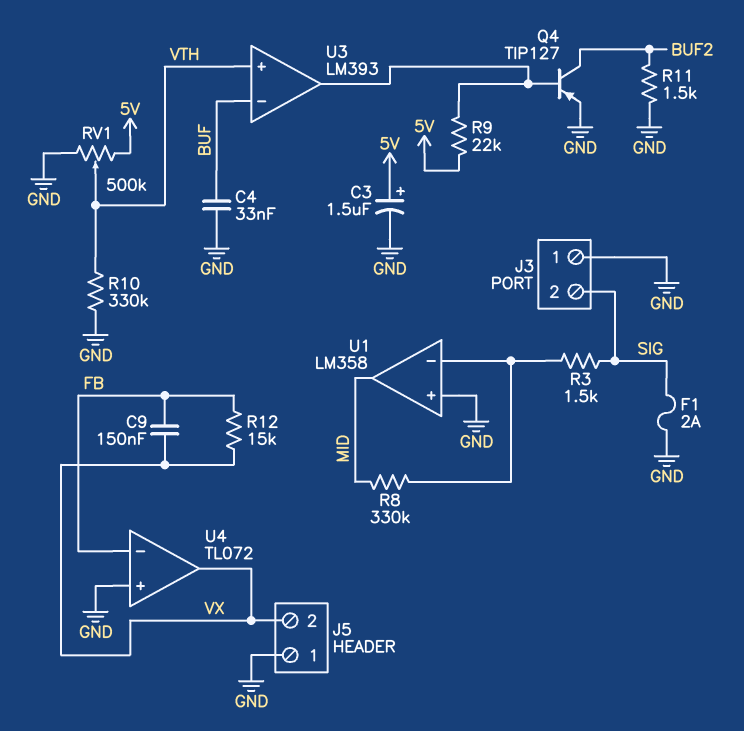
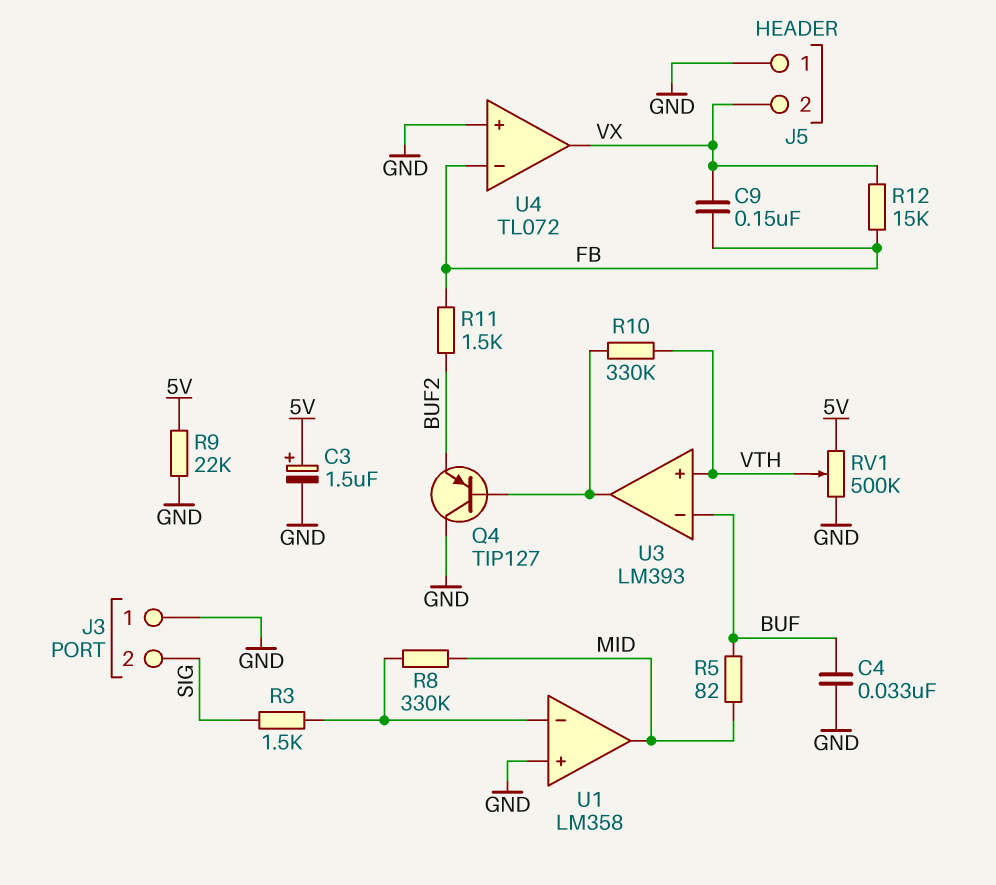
F1: 2A (GND, SIG) -> none
Q4: PNP TIP127 (B U3/out, C BUF2, E GND) -> PNP TIP127 (B U3/out, C GND, E BUF2)
R5: none -> 82 (BUF, MID)
R9: 22k (5V, U3/out) -> 22k (5V, GND)
R10: 330k (GND, VTH) -> 330k (U3/out, VTH)
R11: 1.5k (BUF2, GND) -> 1.5k (BUF2, FB)

